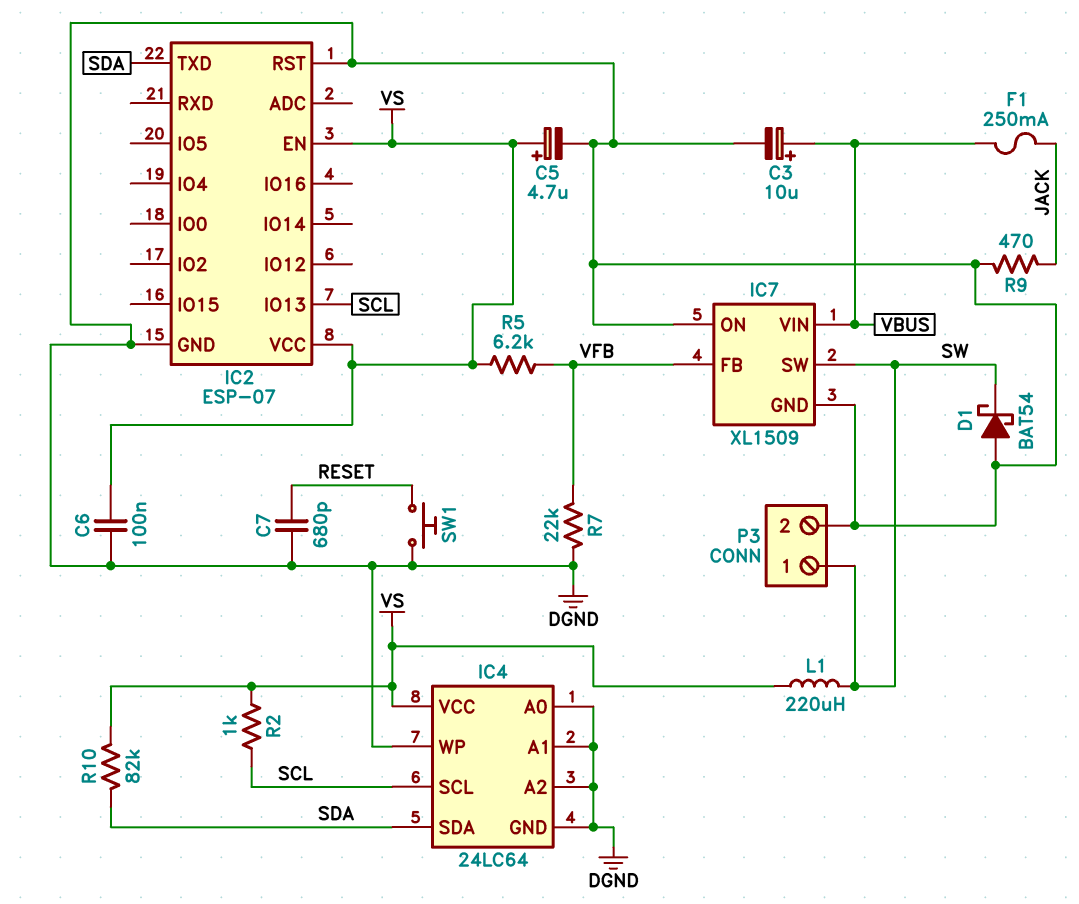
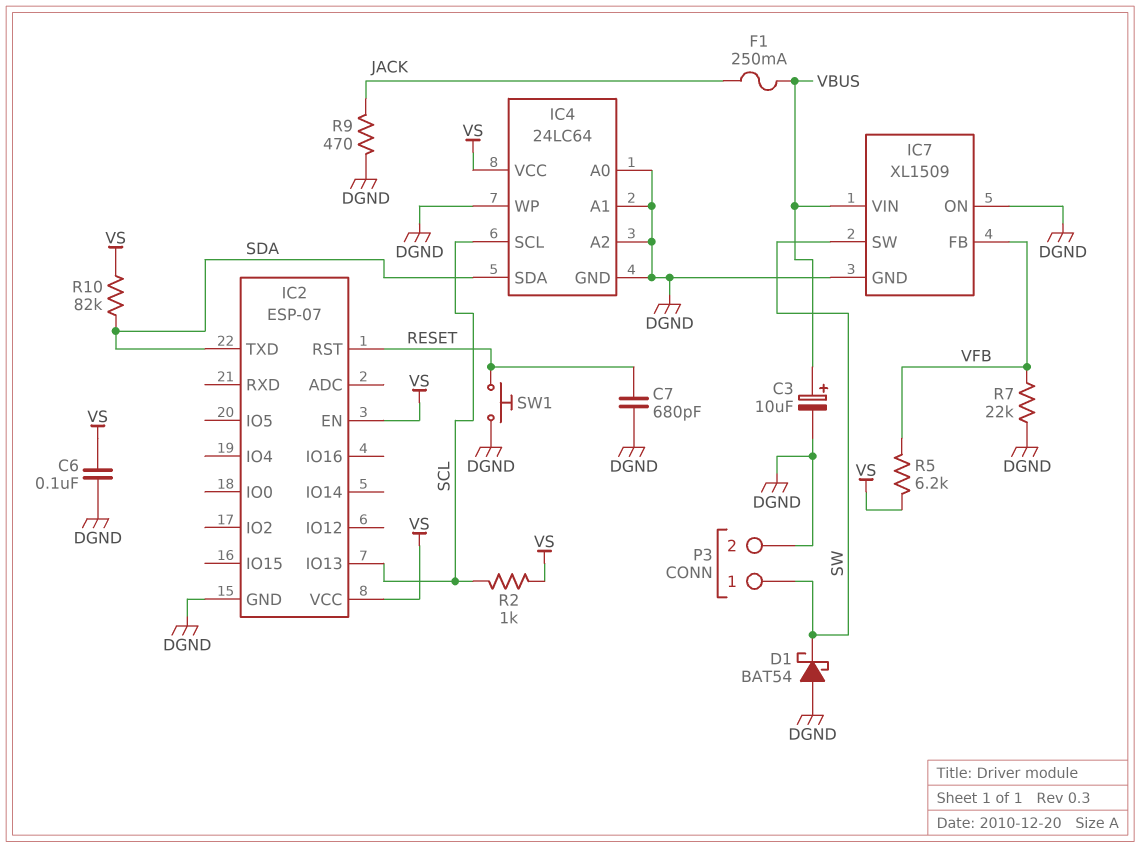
C5: 4.7uF (plus VS, minus DGND) -> none
IC2 pin RST: DGND -> RESET
L1: 220uH (SW, VS) -> none

